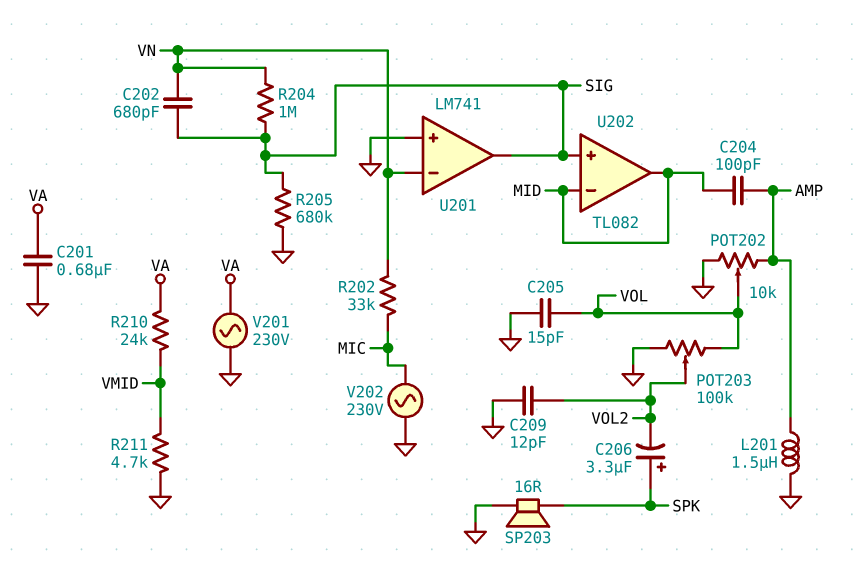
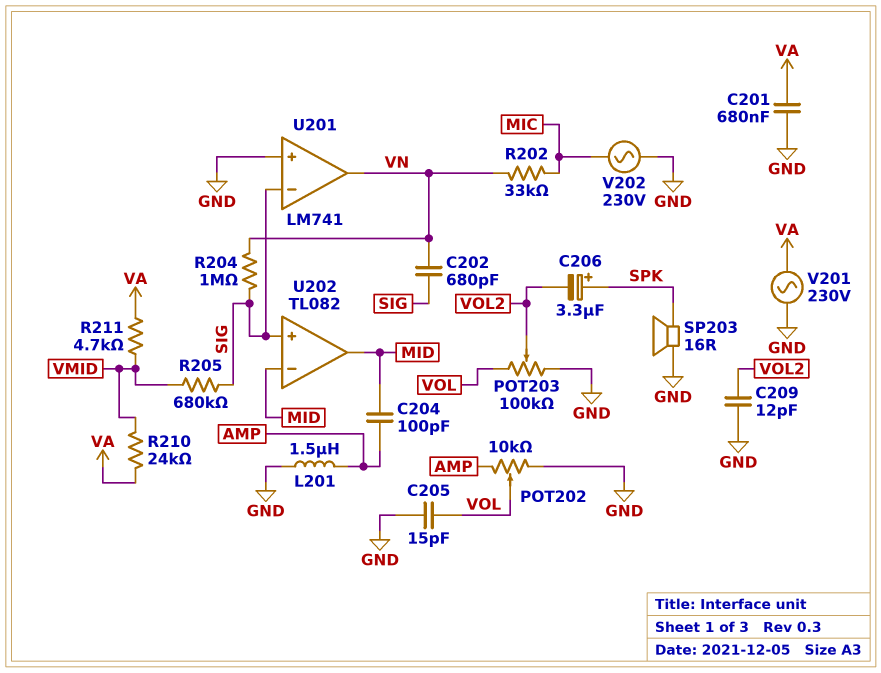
R205: 680k (GND, SIG) -> 680k (SIG, VMID)
R211: 4.7k (GND, VMID) -> 4.7k (VA, VMID)
U201 pin in-: VN -> SIG
U201 pin out: SIG -> VN

